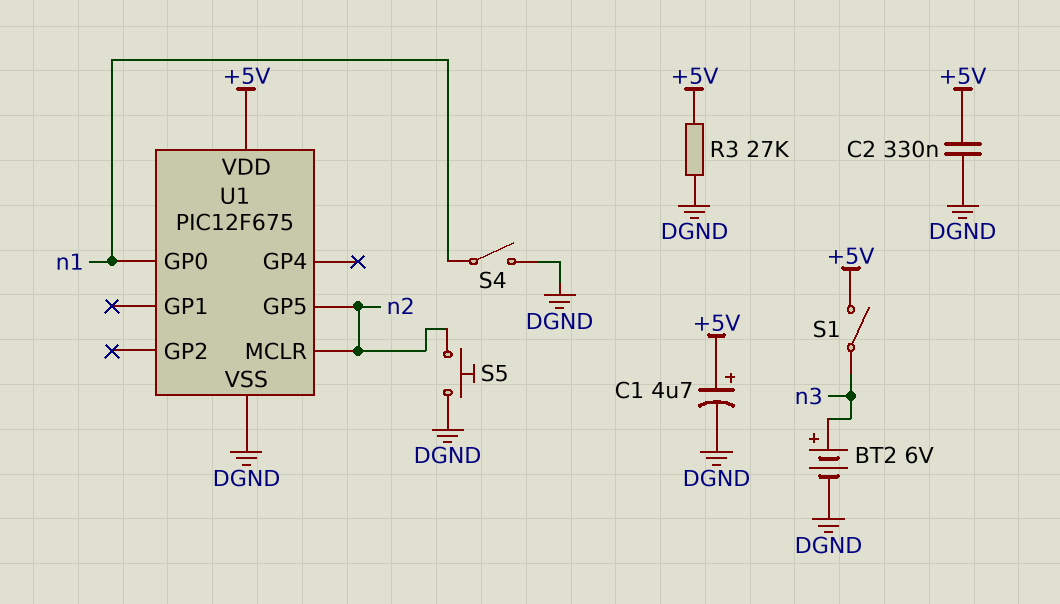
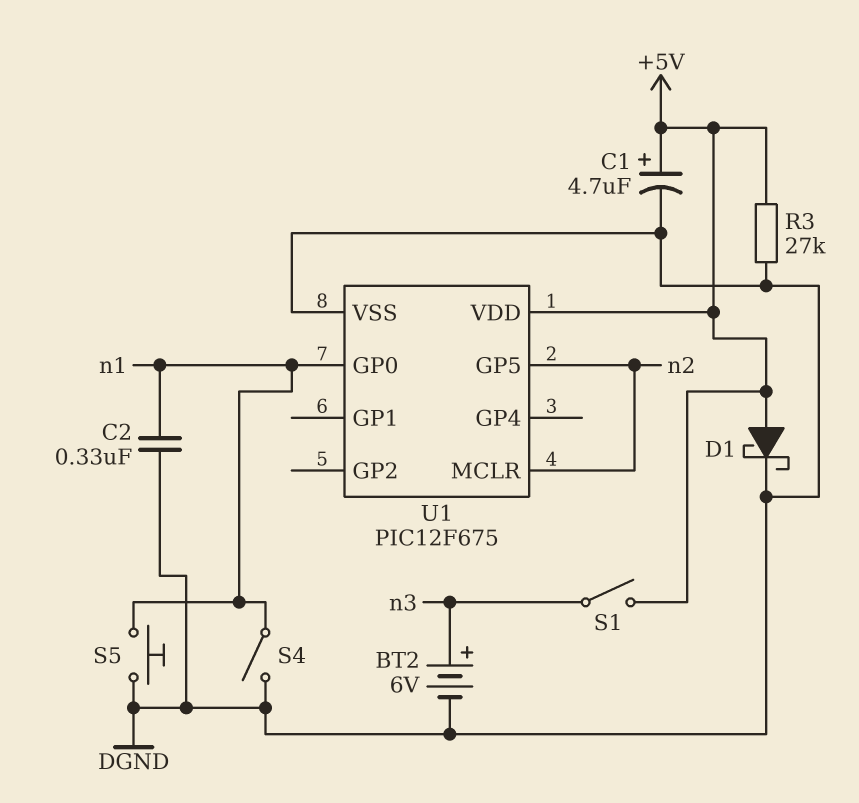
C2: 330nF (+5V, DGND) -> 330nF (DGND, n1)
D1: none -> schottky (A +5V, K DGND)
S5: button (DGND, n2) -> button (DGND, n1)

